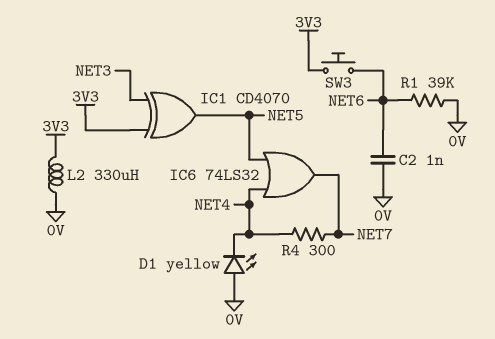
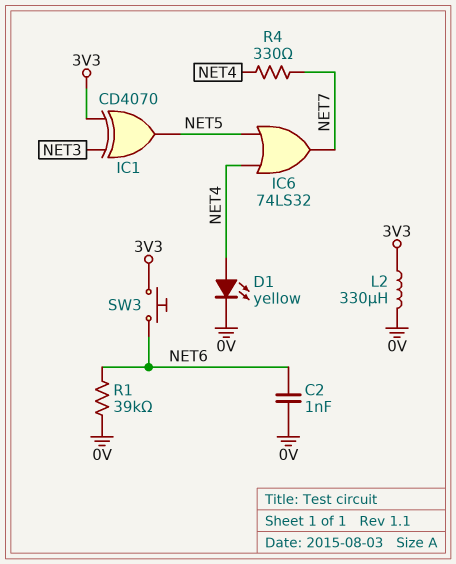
D1: LED yellow (A 0V, K NET4) -> LED yellow (A NET4, K 0V)
R4: 300 (NET4, NET7) -> 330 (NET4, NET7)

